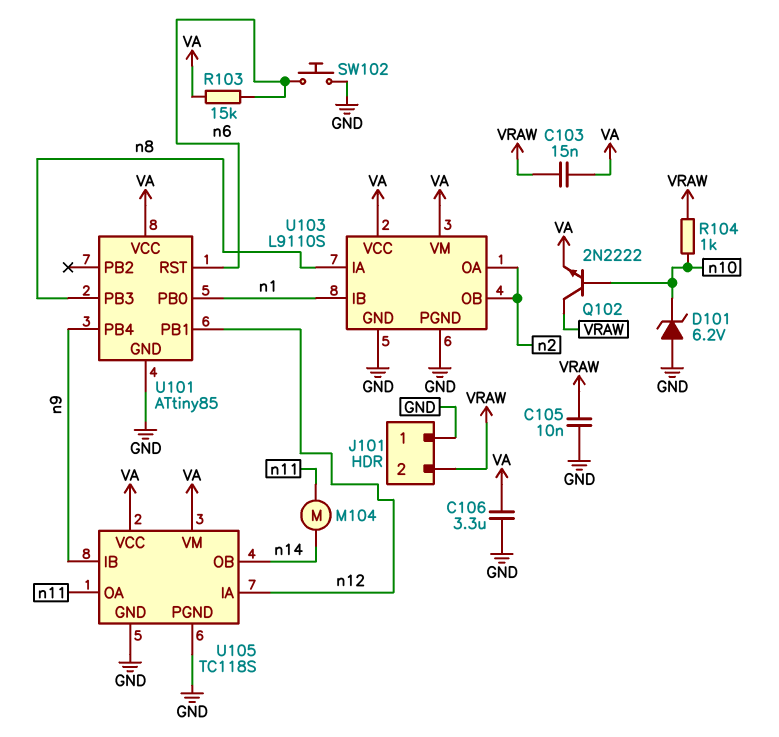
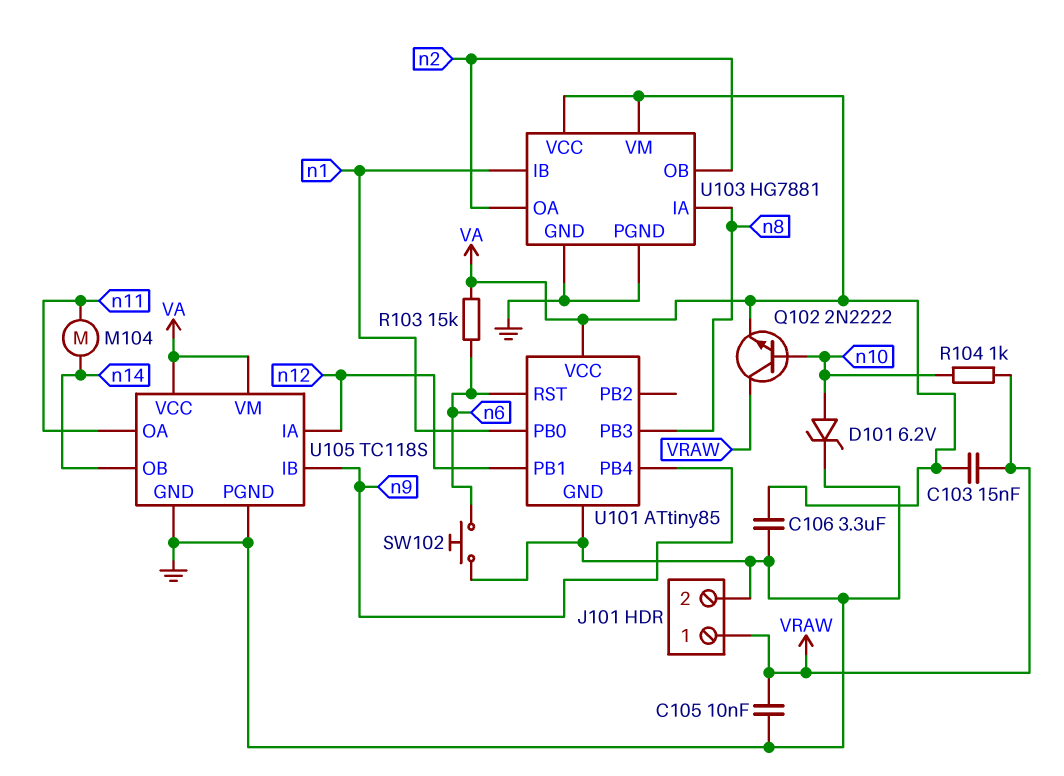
D101: zener 6.2V (A GND, K n10) -> zener 6.2V (A n10, K GND)
J101 pin 1: GND -> VRAW
J101 pin 2: VRAW -> GND
U103: L9110S -> HG7881

